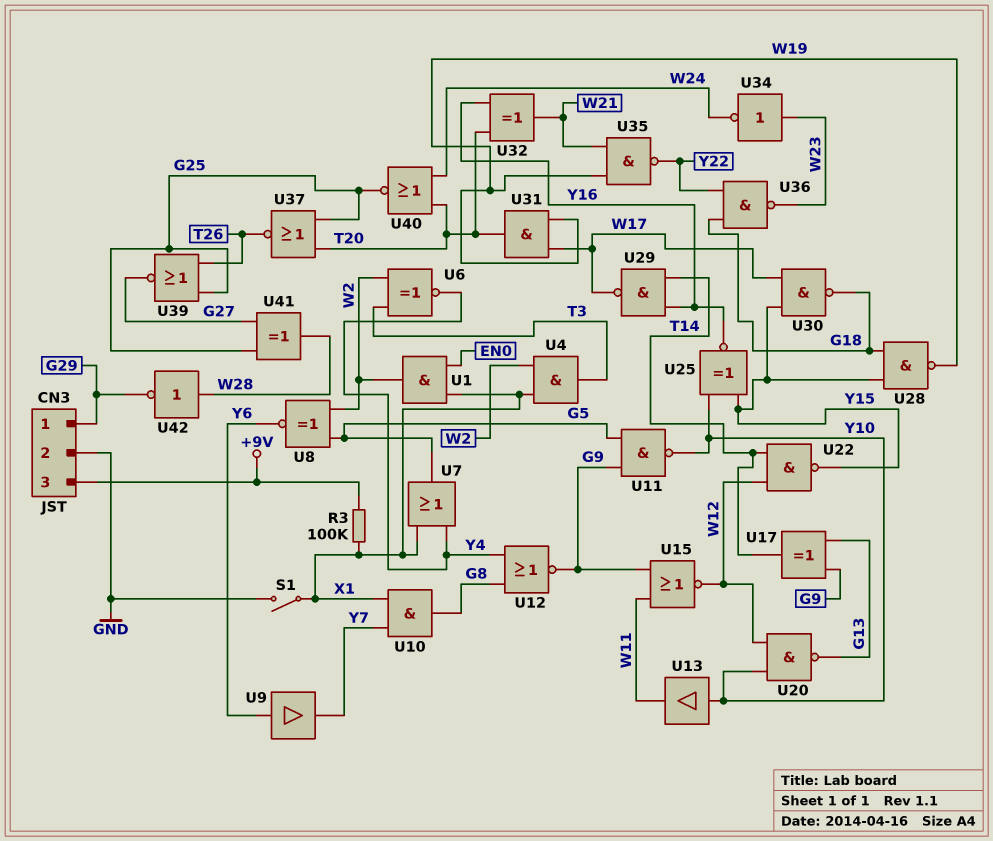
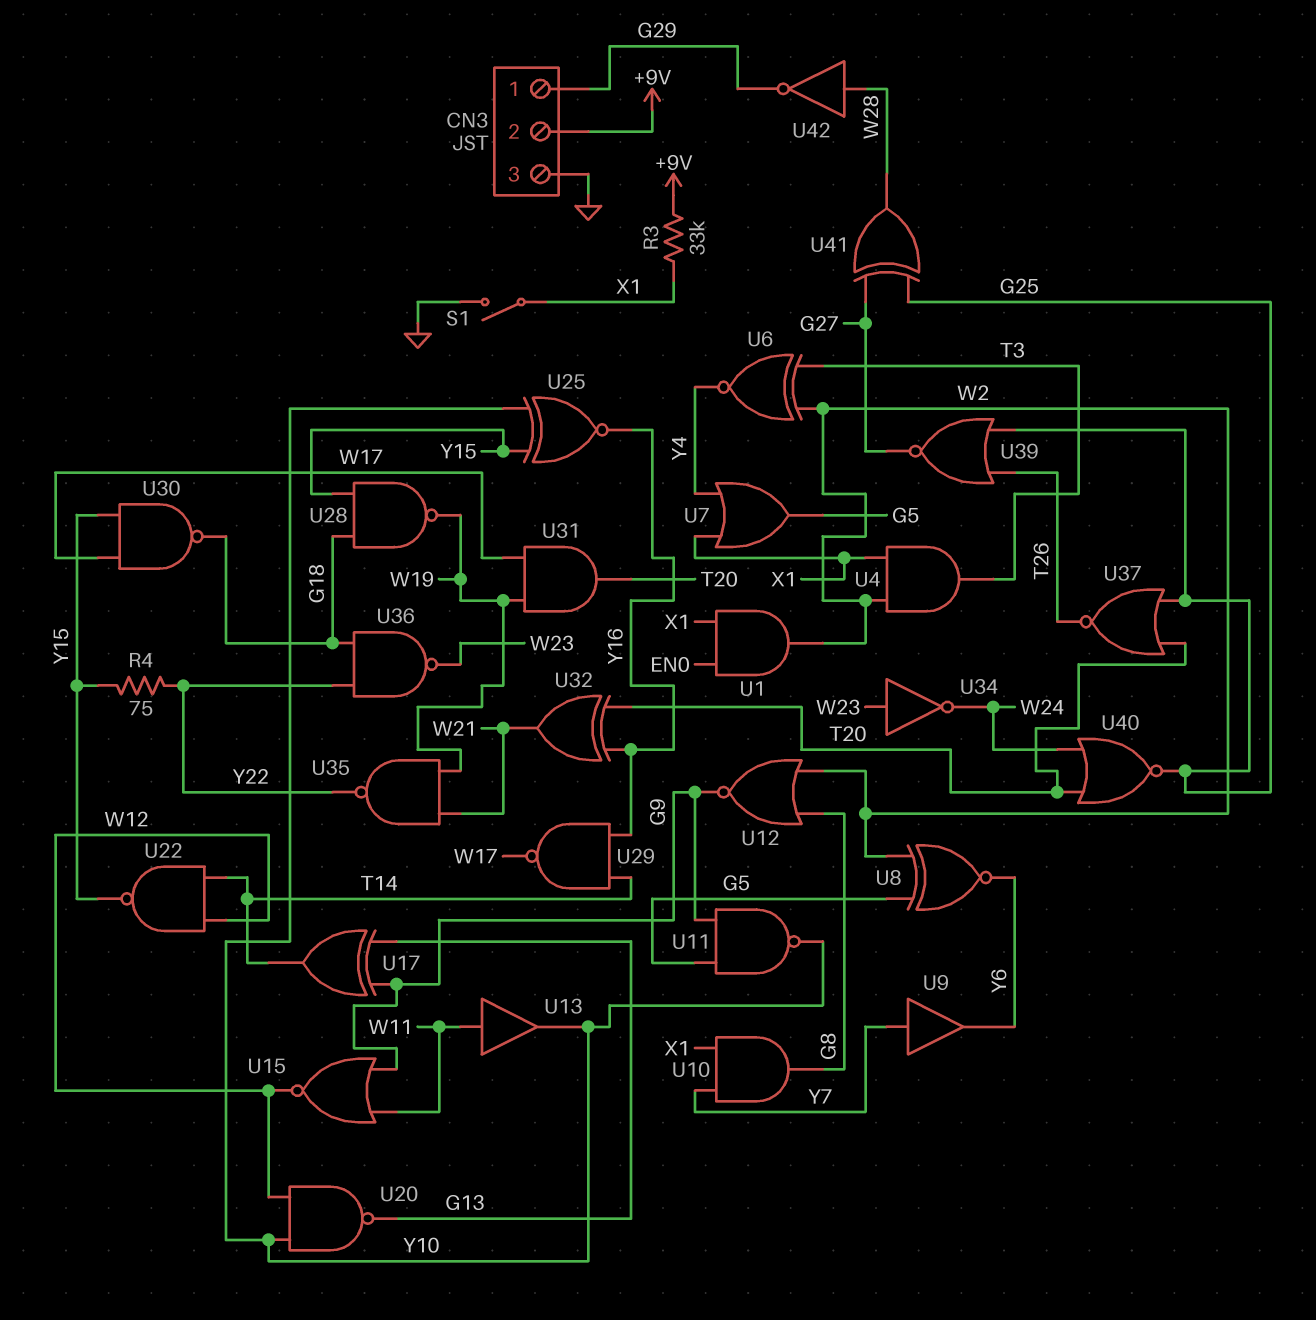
CN3 pin 2: GND -> +9V
CN3 pin 3: +9V -> GND
R3: 100k (+9V, X1) -> 33k (+9V, X1)
R4: none -> 75 (Y15, Y22)
U9: buffer (in Y6, out Y7) -> buffer (in Y7, out Y6)
U12: NOR (in G8, in Y4, out G9) -> NOR (in G8, in W2, out G9)
U13: buffer (in Y10, out W11) -> buffer (in W11, out Y10)

